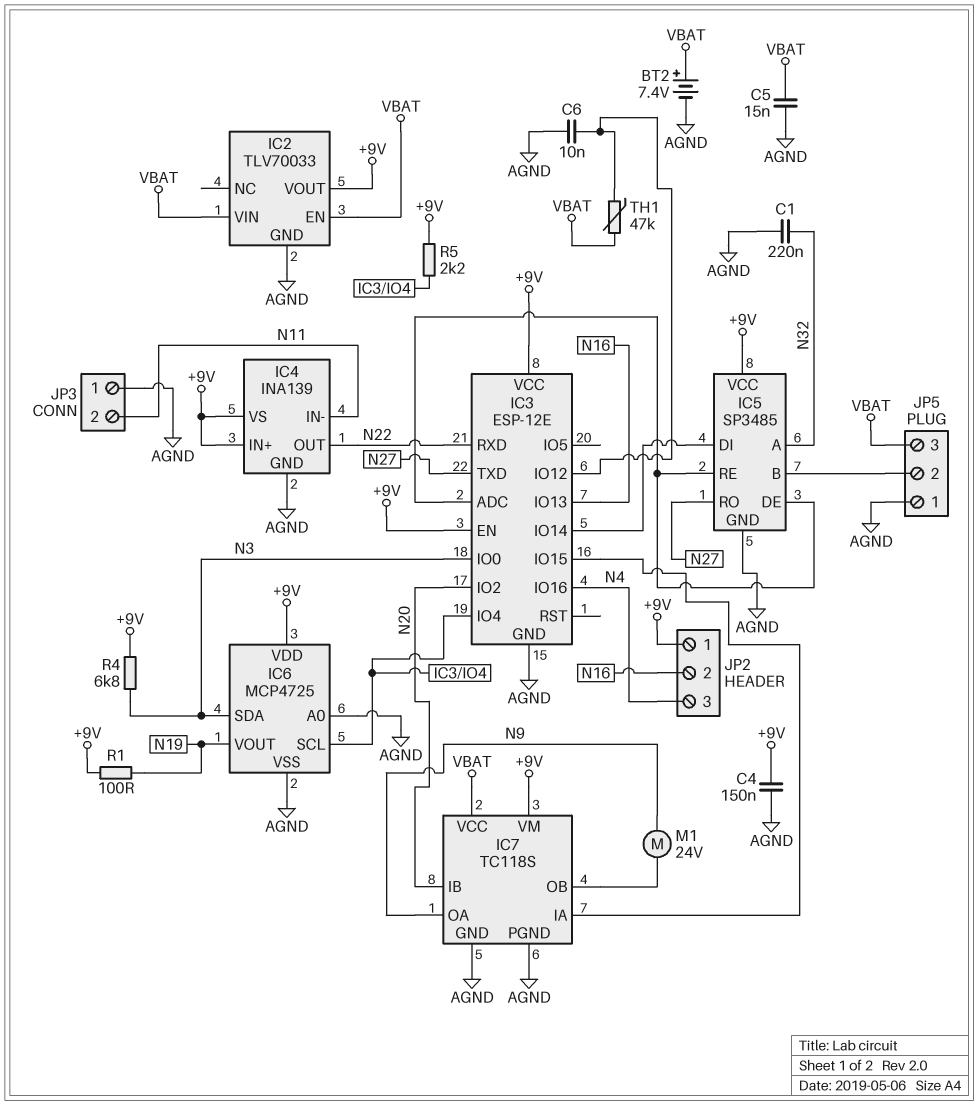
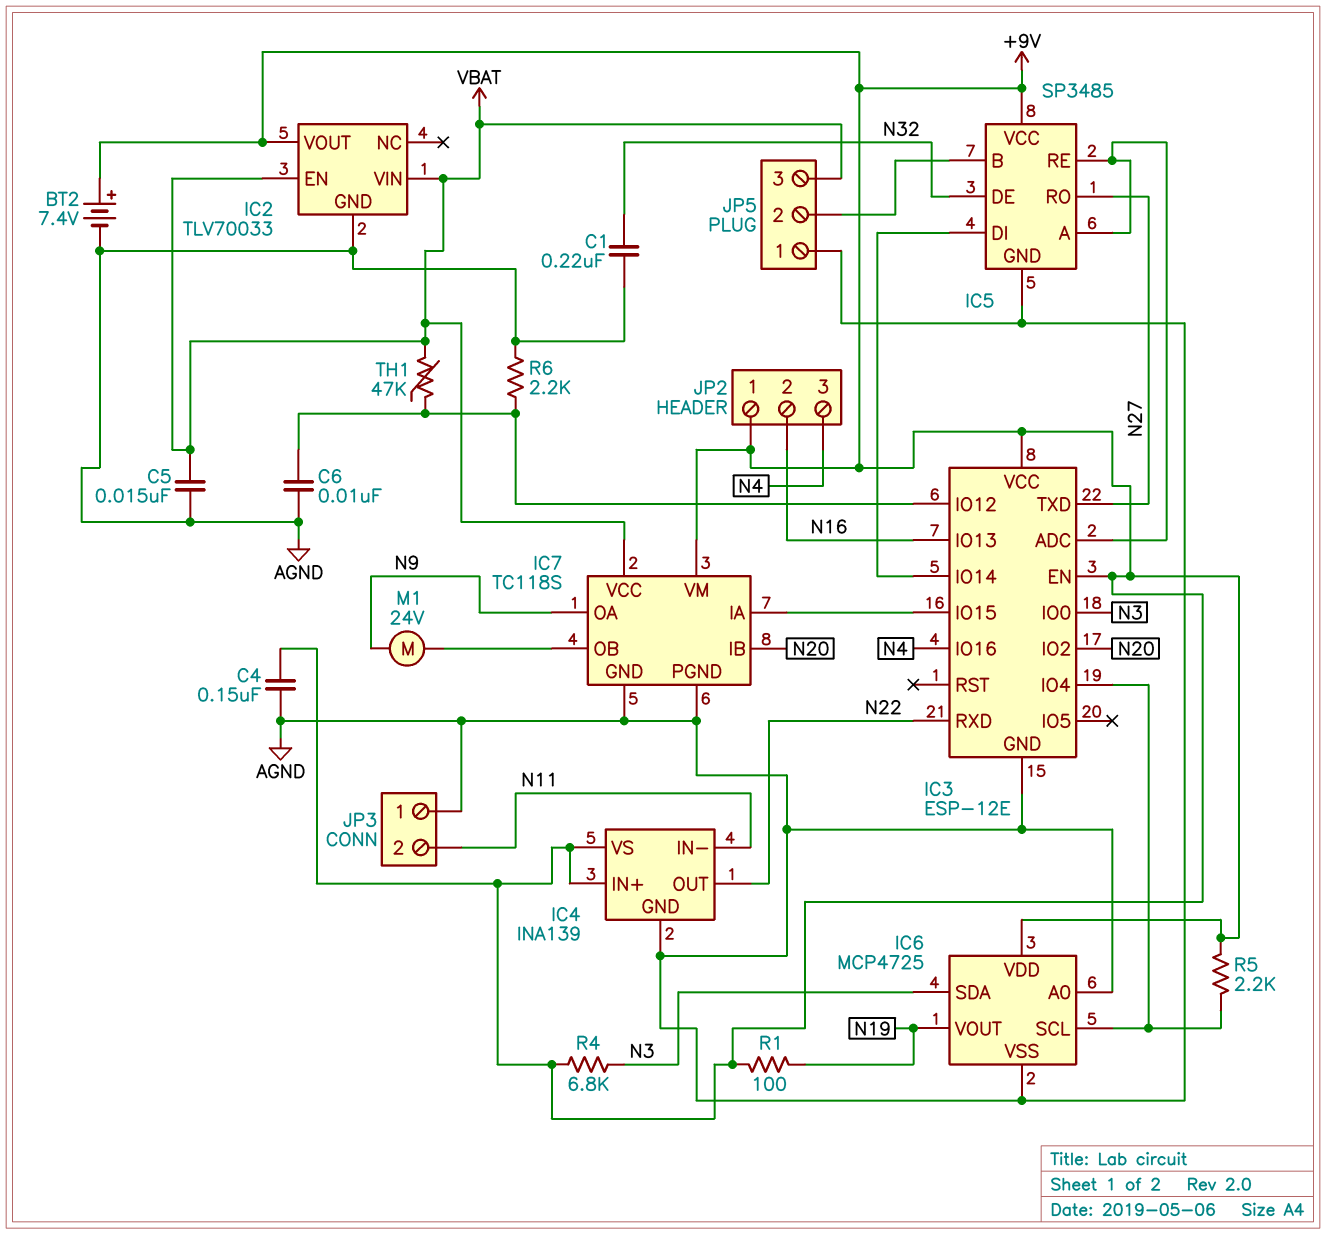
BT2: 7.4V (plus VBAT, minus AGND) -> 7.4V (plus +9V, minus AGND)
IC5 pin A: N32 -> IC3/ADC
IC5 pin DE: IC3/ADC -> N32
R6: none -> 2.2k (AGND, IC3/IO12)

